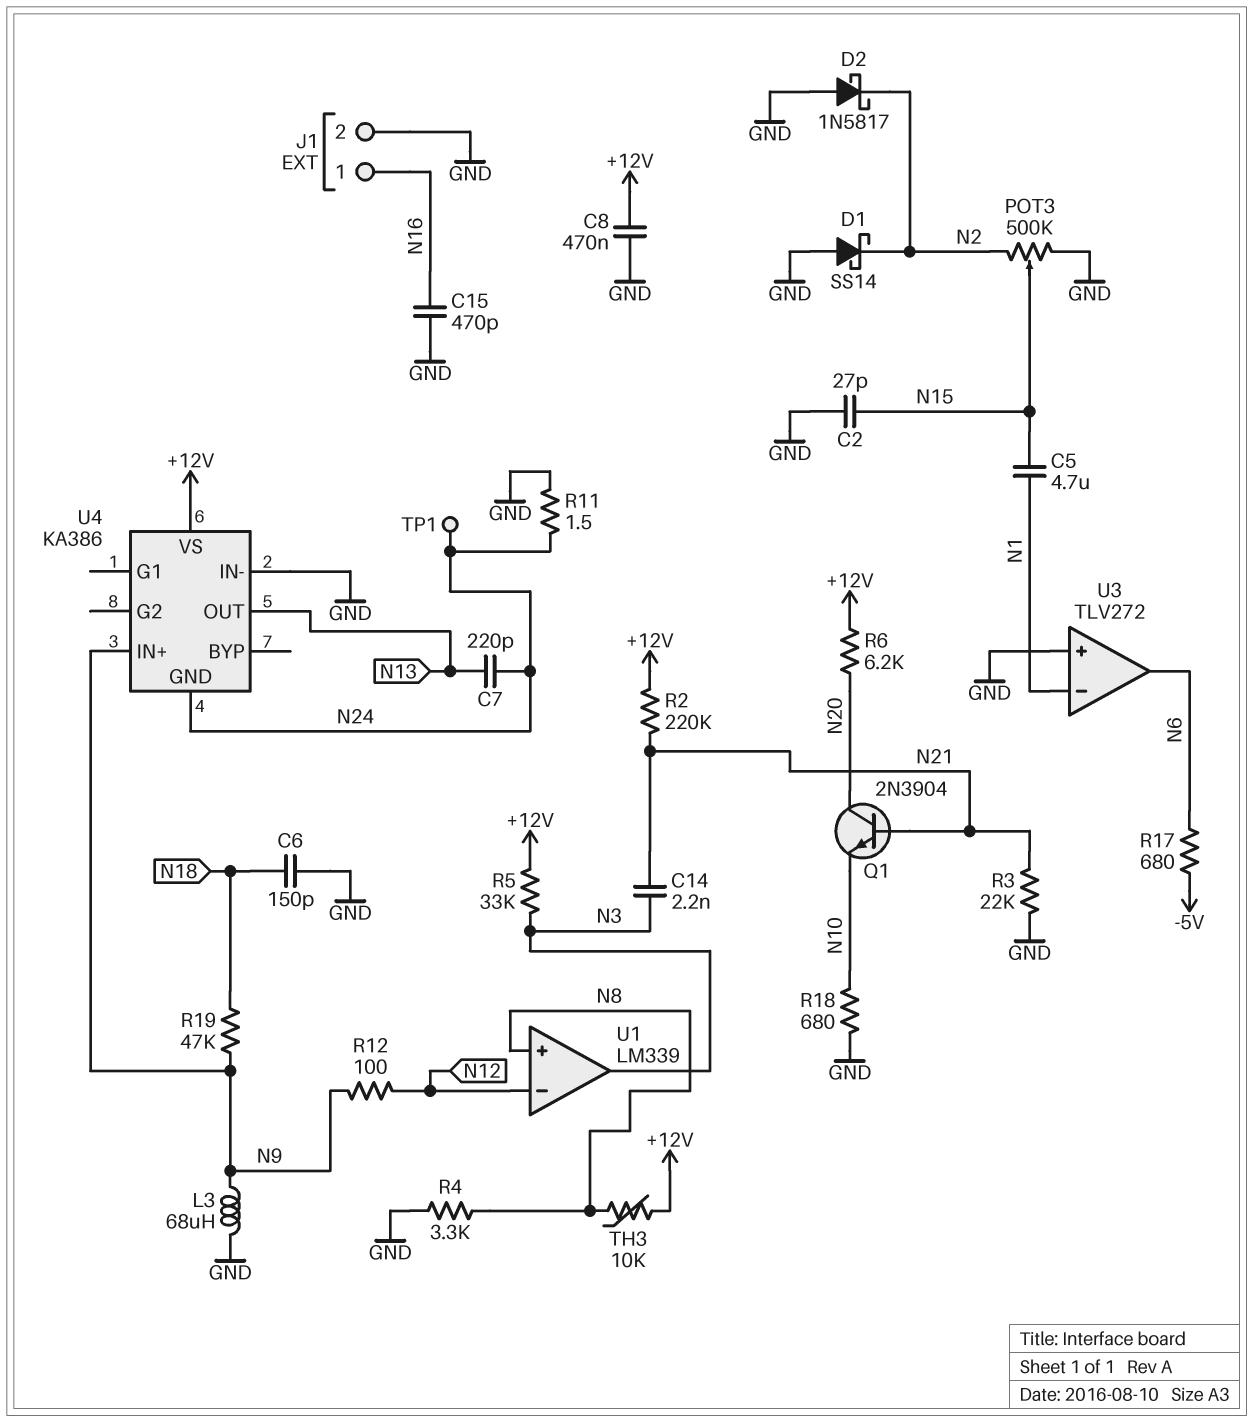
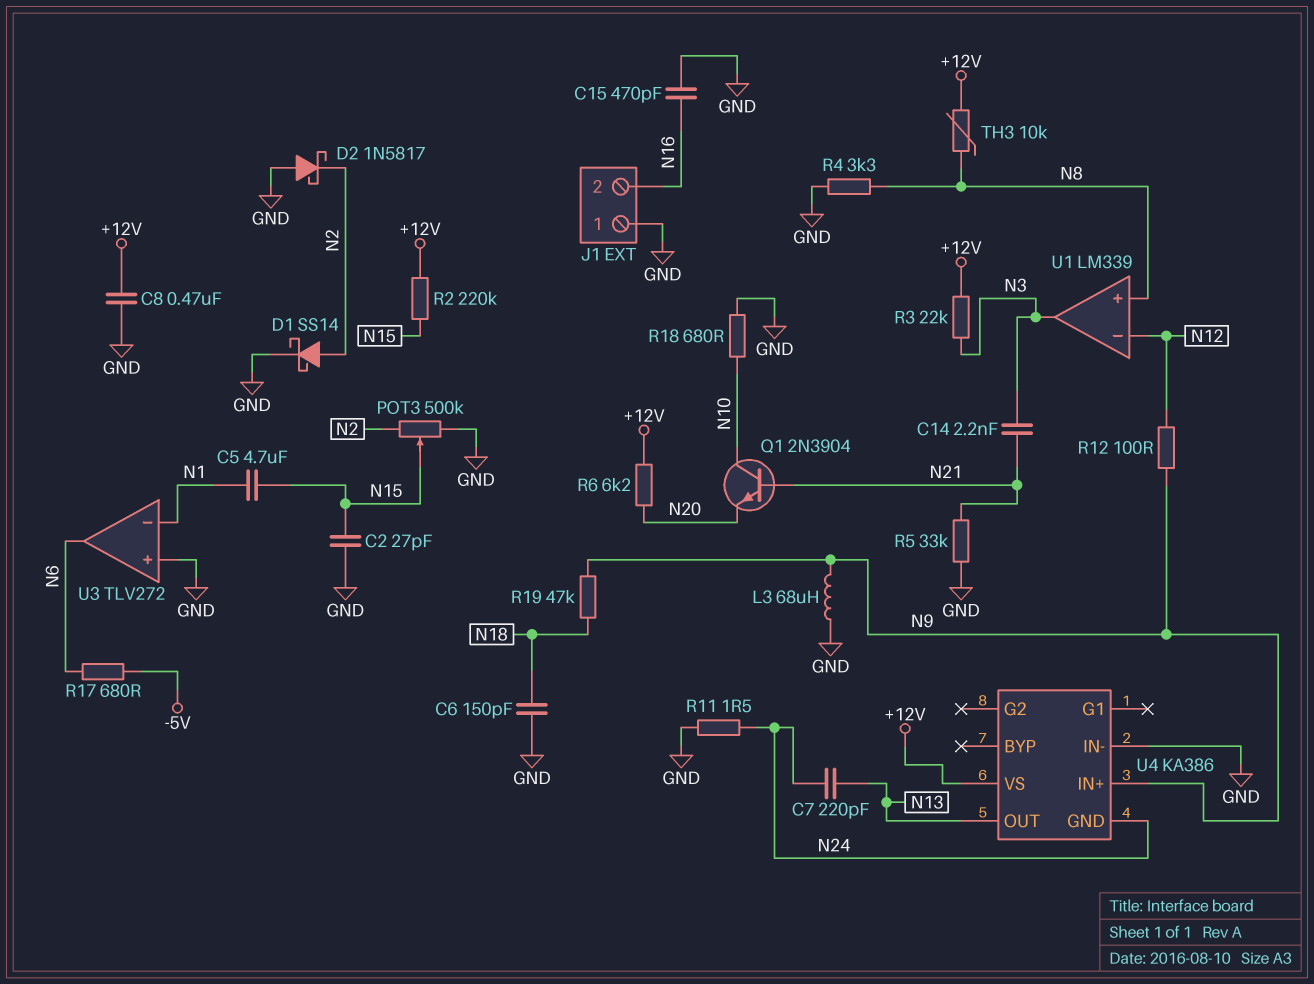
D1: schottky SS14 (A GND, K N2) -> schottky SS14 (A N2, K GND)
J1 pin 1: N16 -> GND
J1 pin 2: GND -> N16
Q1: NPN 2N3904 (B N21, C N20, E N10) -> NPN 2N3904 (B N21, C N10, E N20)
R2: 220k (+12V, N21) -> 220k (+12V, N15)
R3: 22k (GND, N21) -> 22k (+12V, N3)
R5: 33k (+12V, N3) -> 33k (GND, N21)
TP1: test point (N24) -> none

